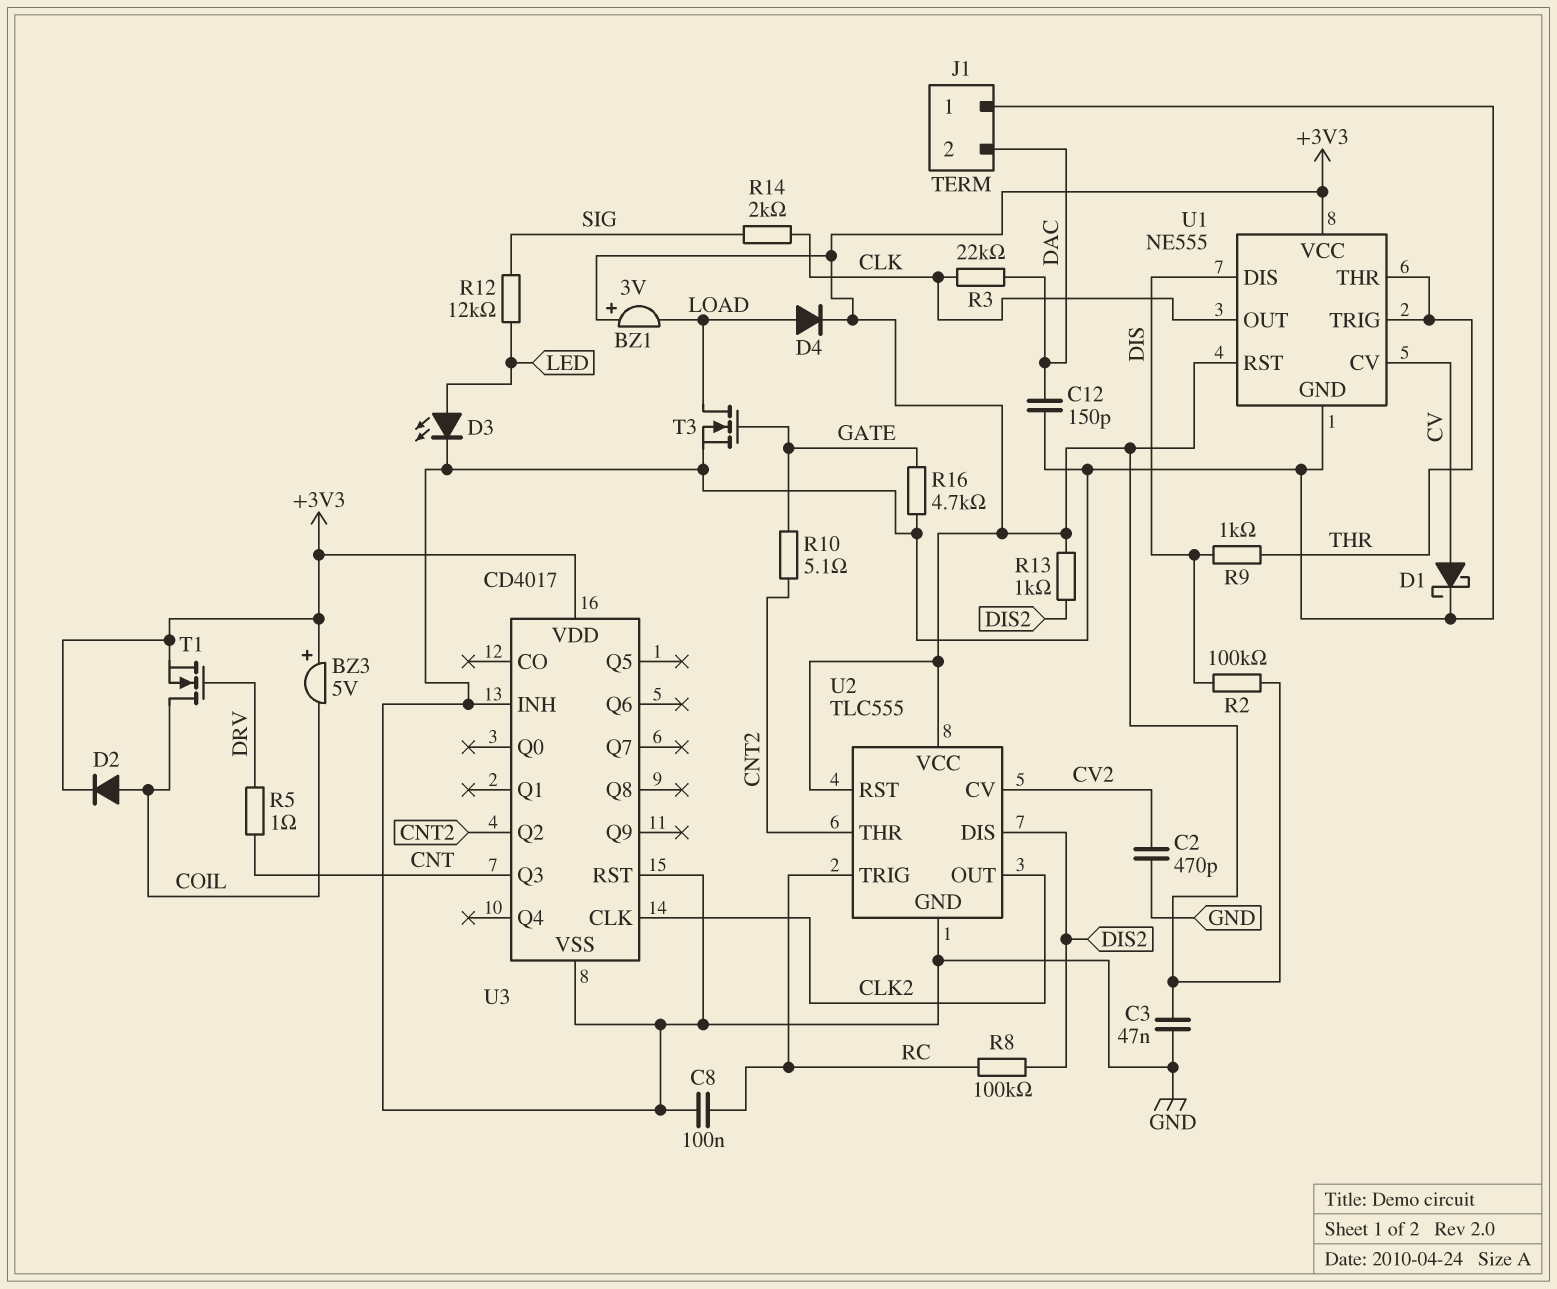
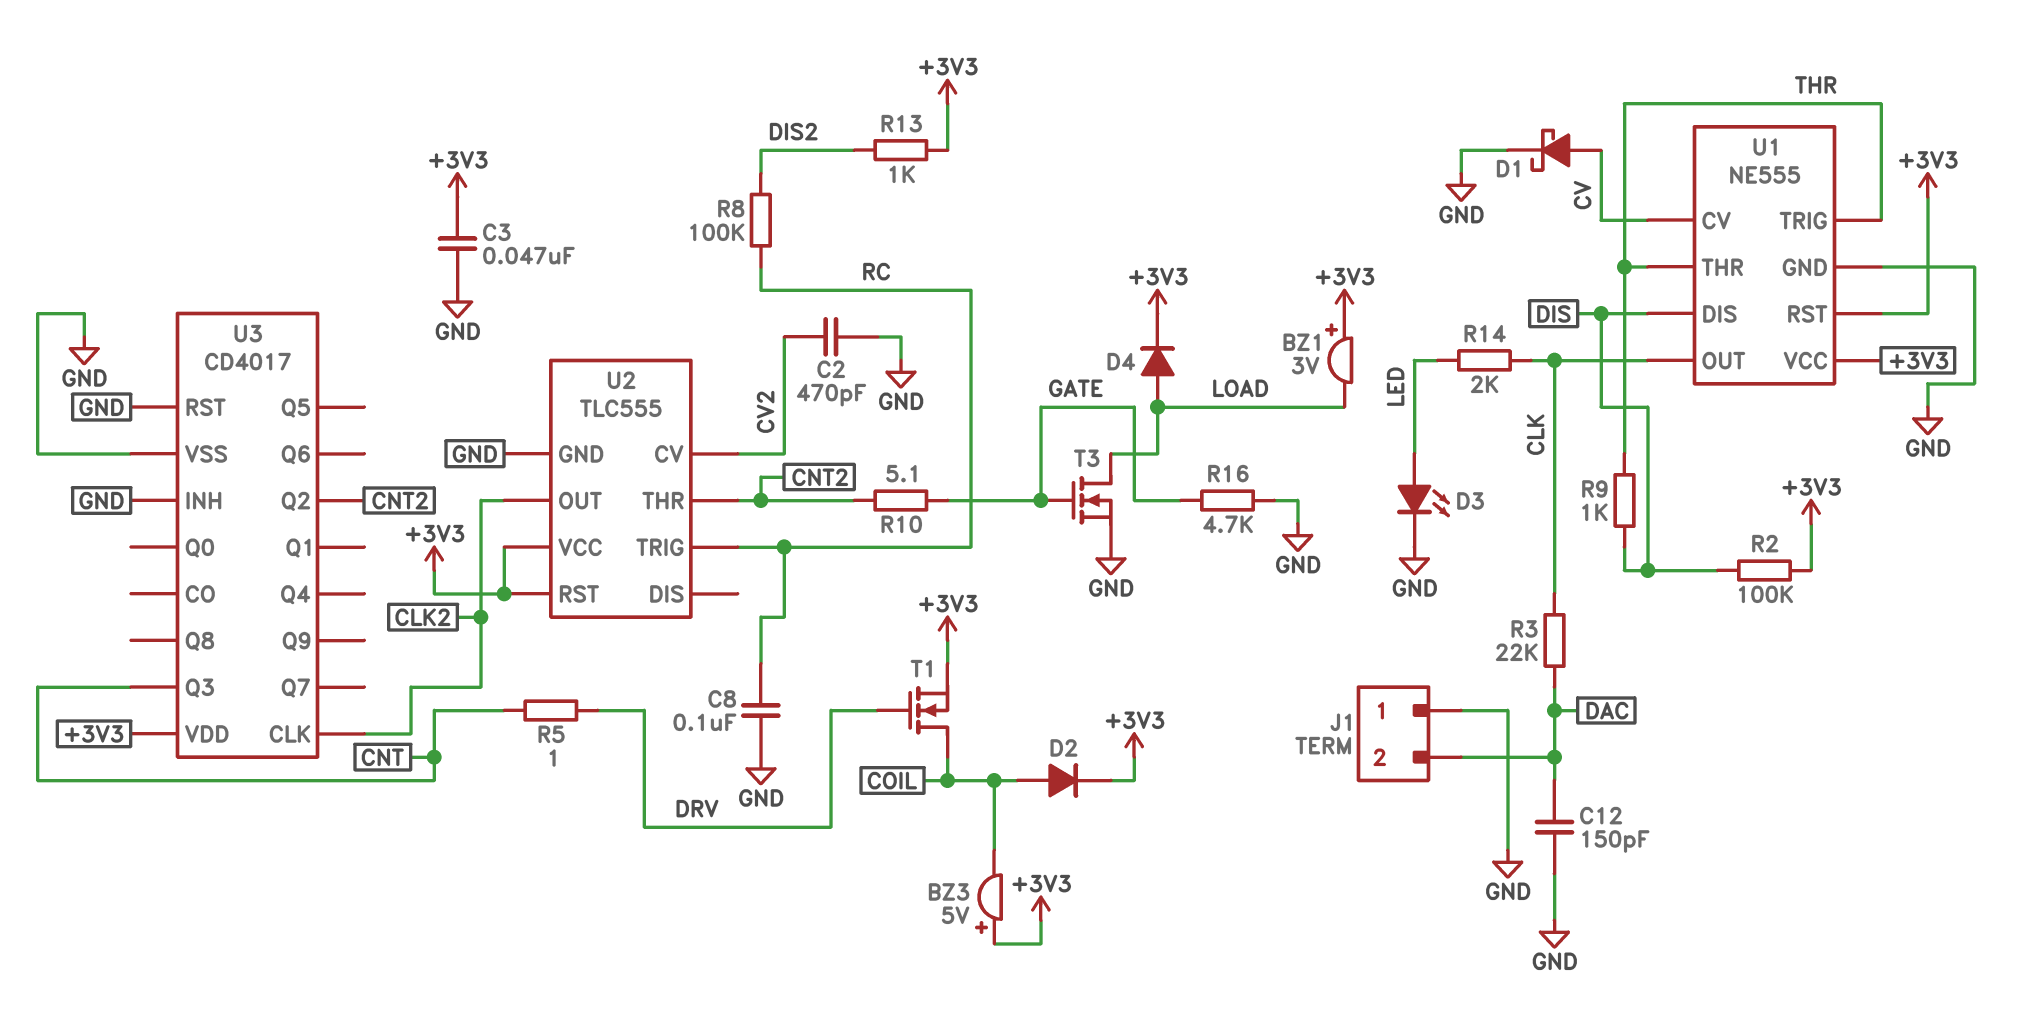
R12: 12k (LED, SIG) -> none
R14: 2k (CLK, SIG) -> 2k (CLK, LED)
U2 pin DIS: DIS2 -> none

